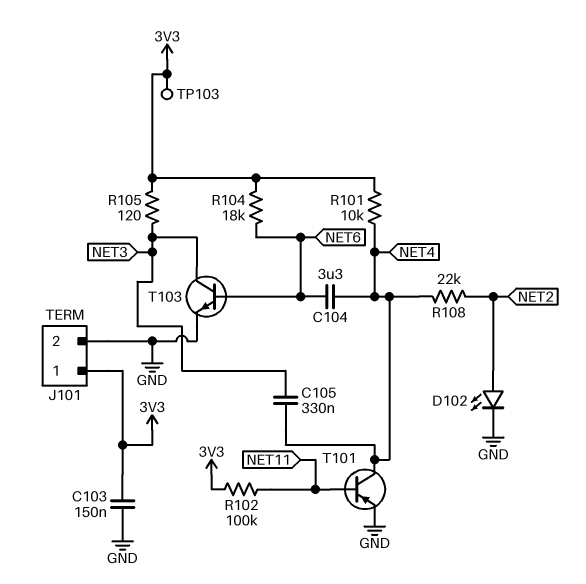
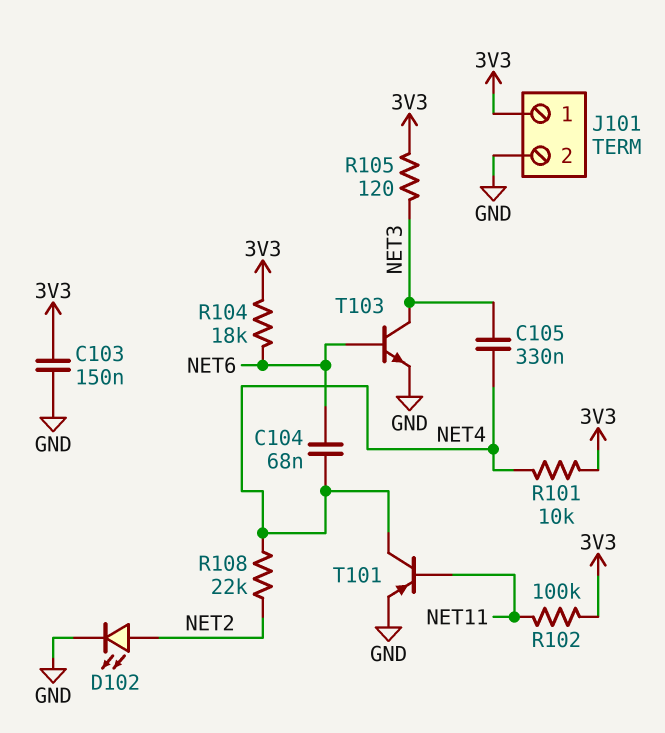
C104: 3.3uF (NET4, NET6) -> 68nF (NET4, NET6)
TP103: test point (3V3) -> none

